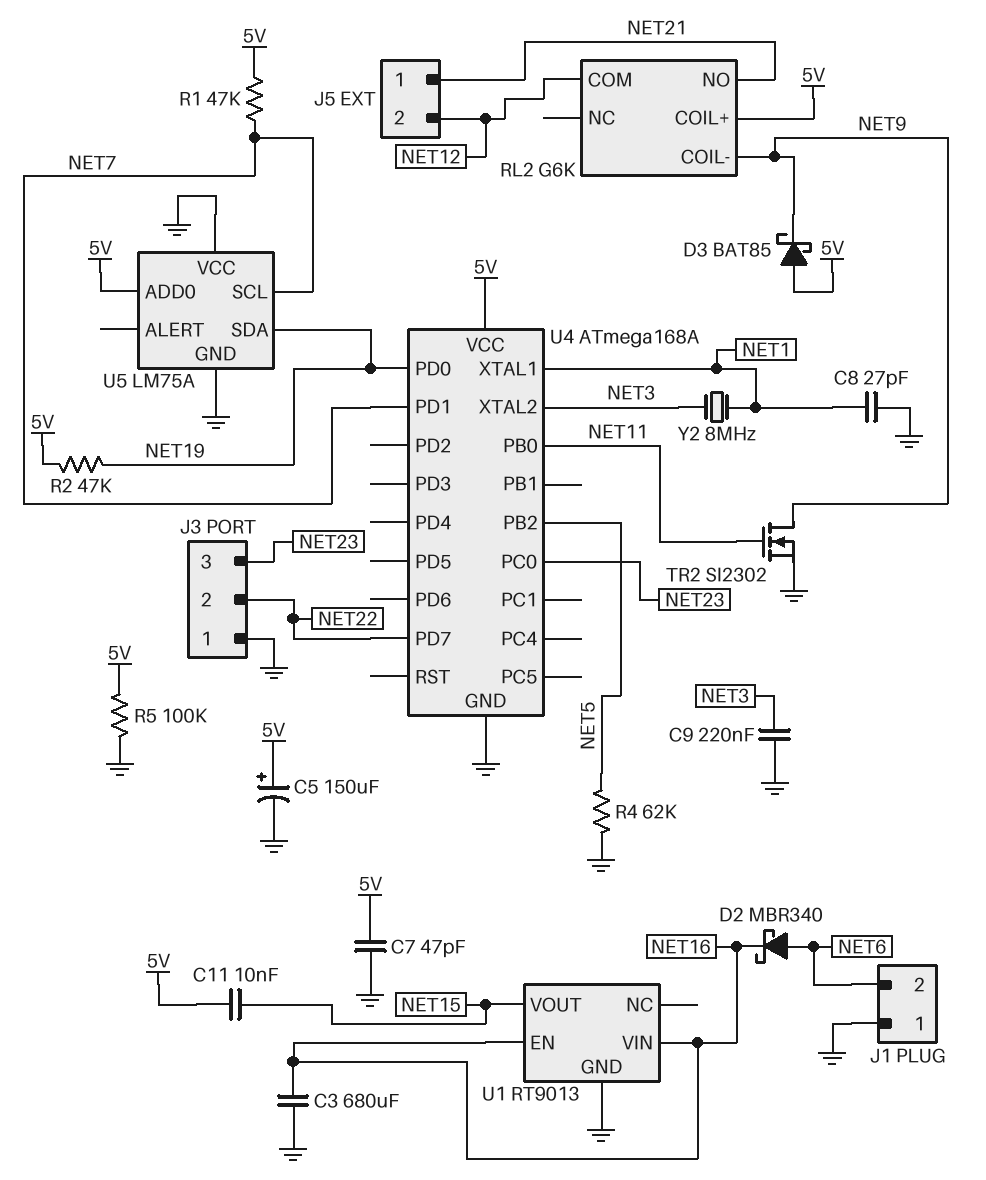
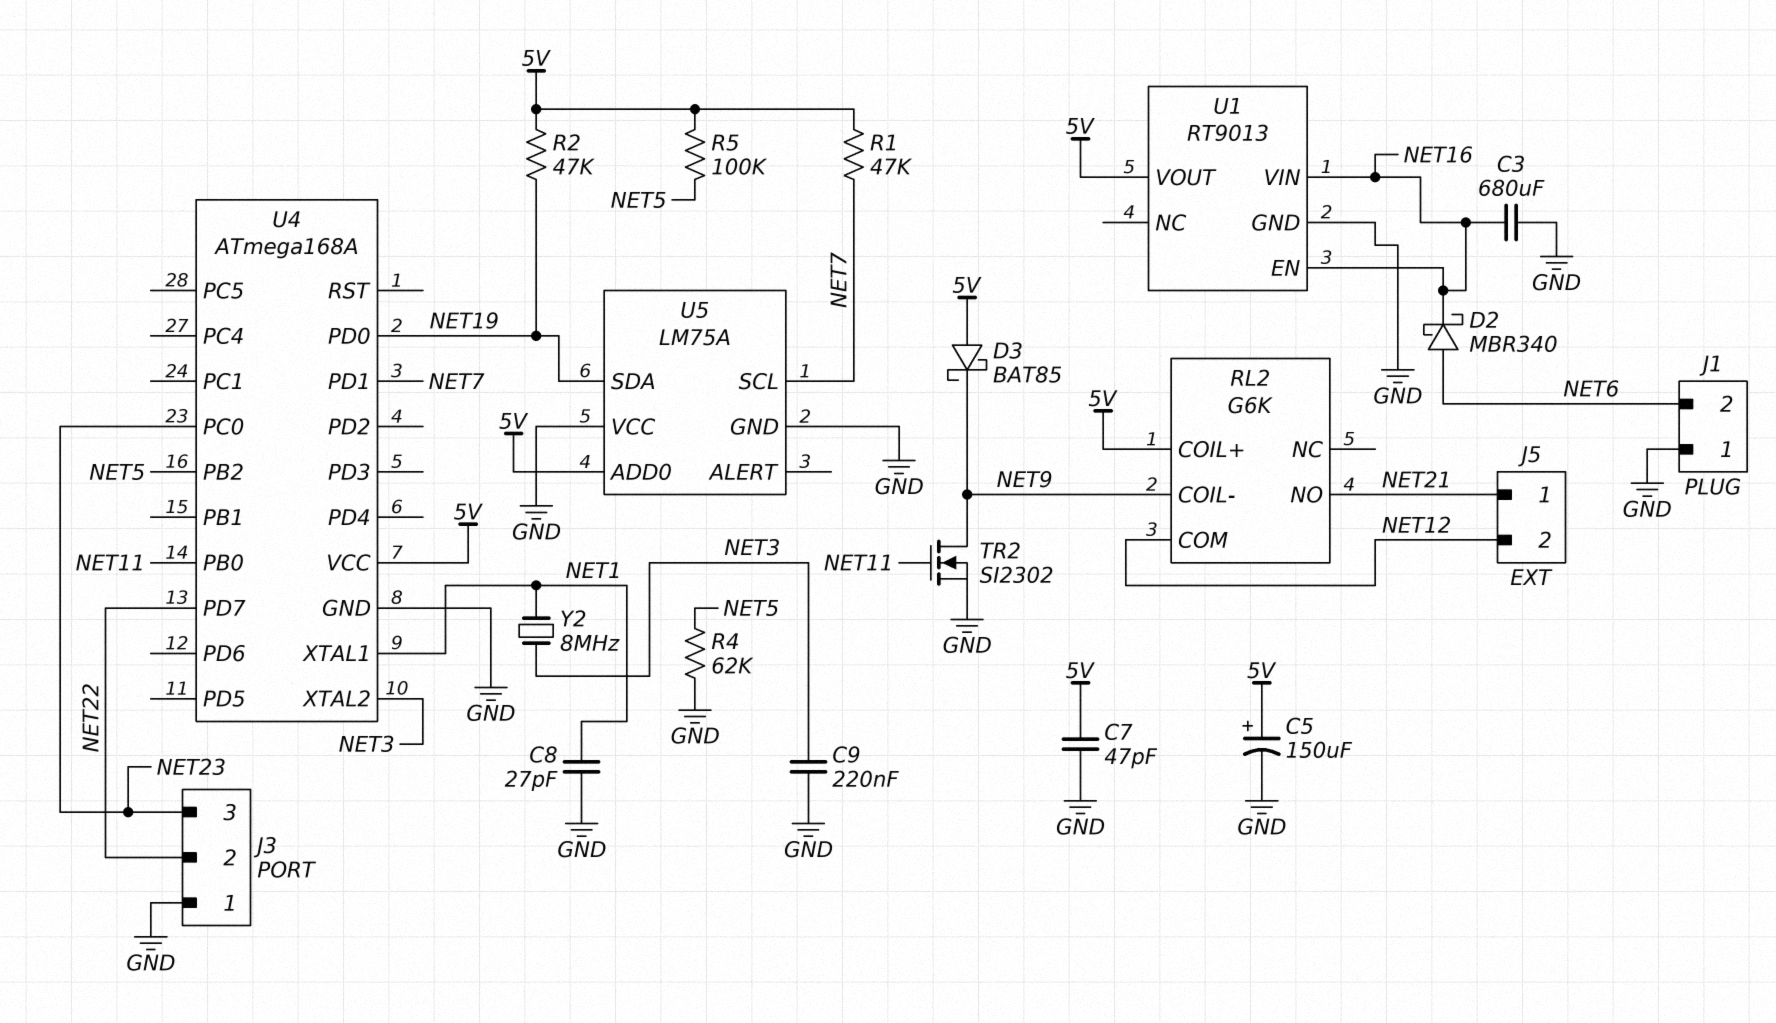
C11: 10nF (5V, NET15) -> none
R5: 100k (5V, GND) -> 100k (5V, NET5)
U1 pin VOUT: NET15 -> 5V

